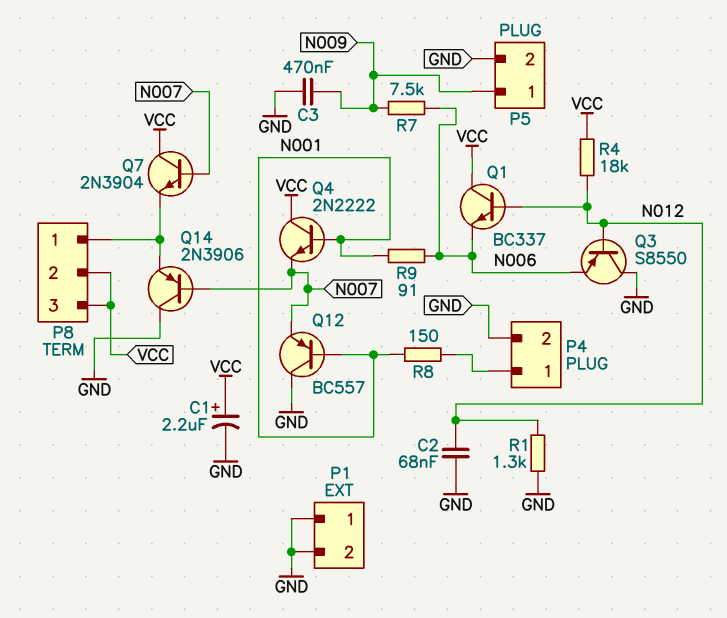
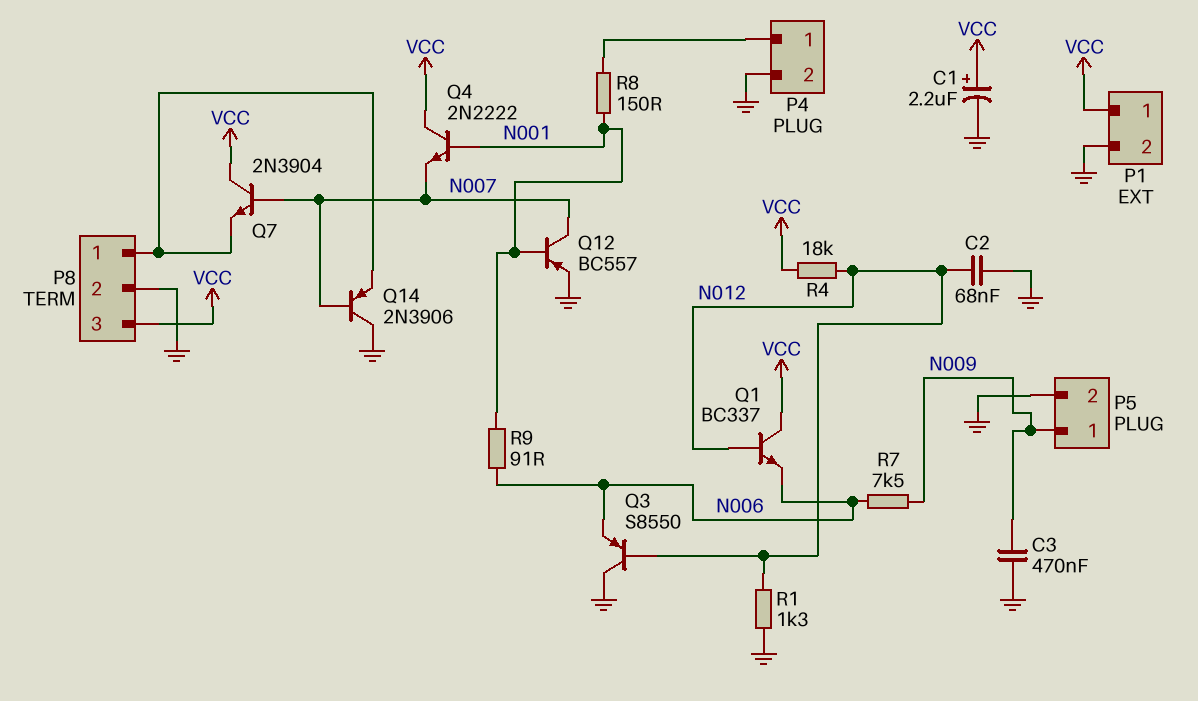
P1 pin 1: GND -> VCC
P8 pin 2: VCC -> GND
Q12: PNP BC557 (B N001, C GND, E N007) -> PNP BC557 (B N001, C N007, E GND)

